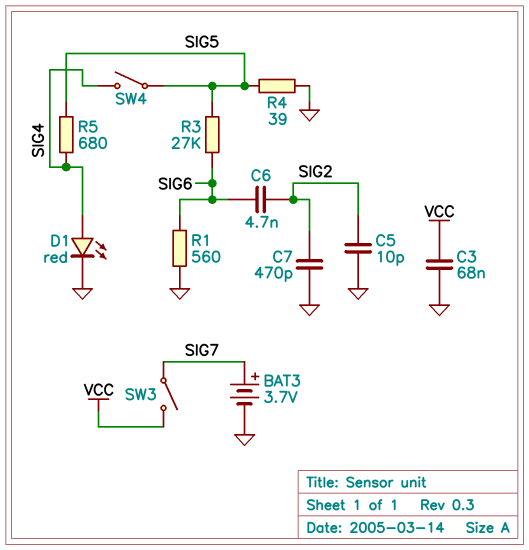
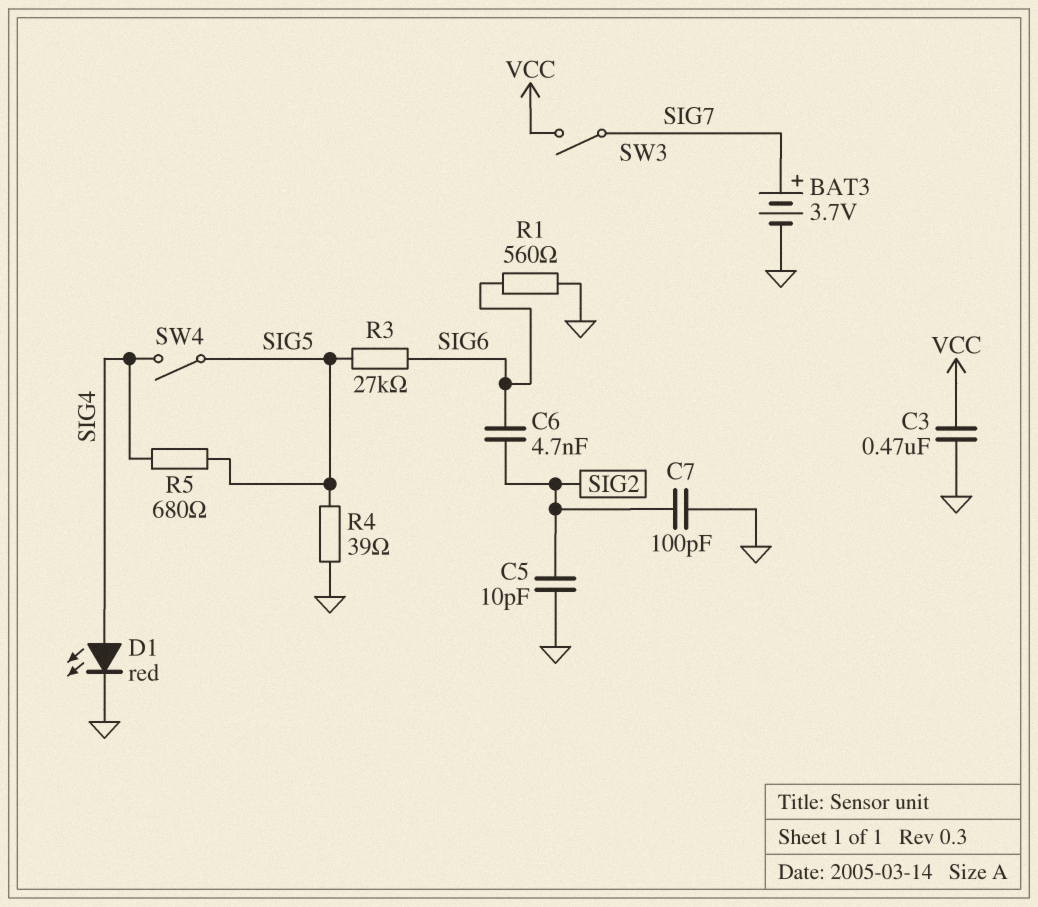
C3: 68nF (GND, VCC) -> 470nF (GND, VCC)
C7: 470pF (GND, SIG2) -> 100pF (GND, SIG2)

